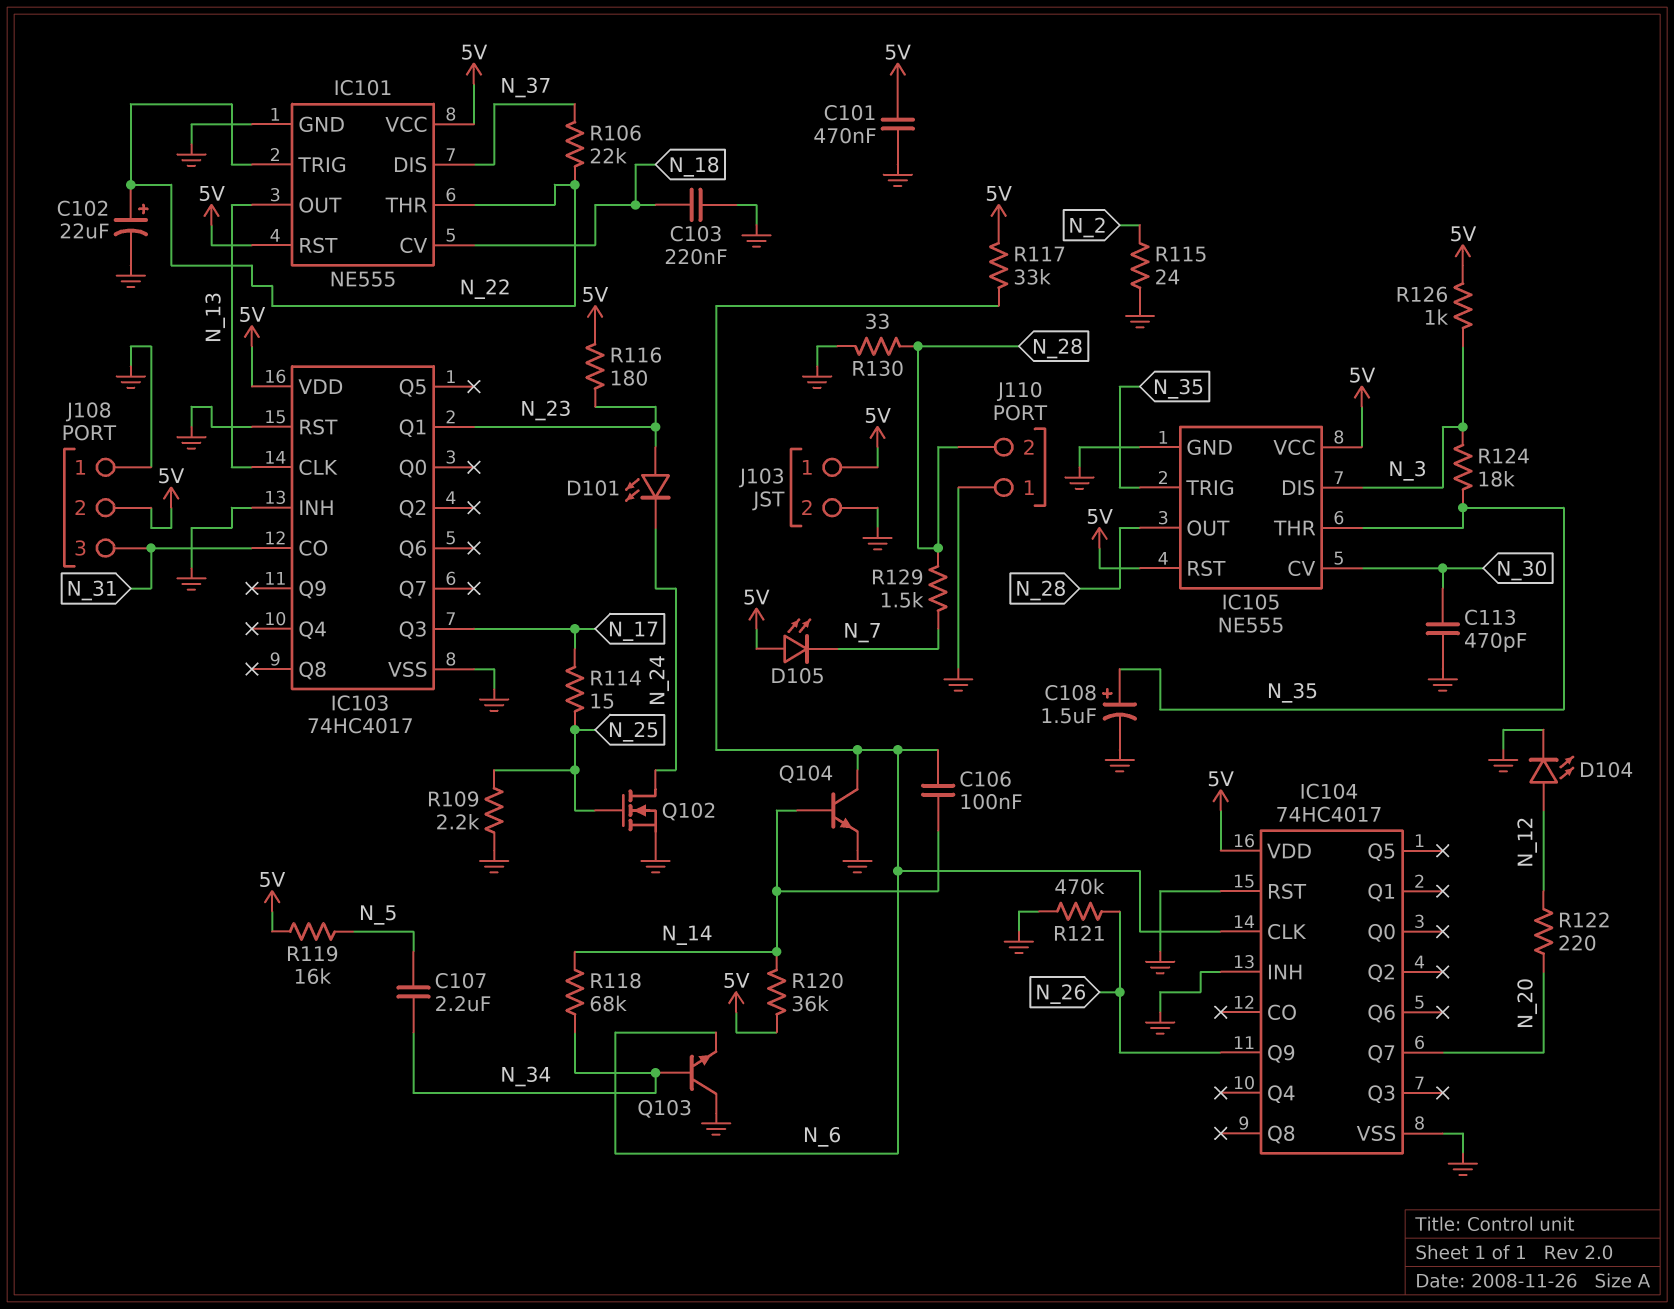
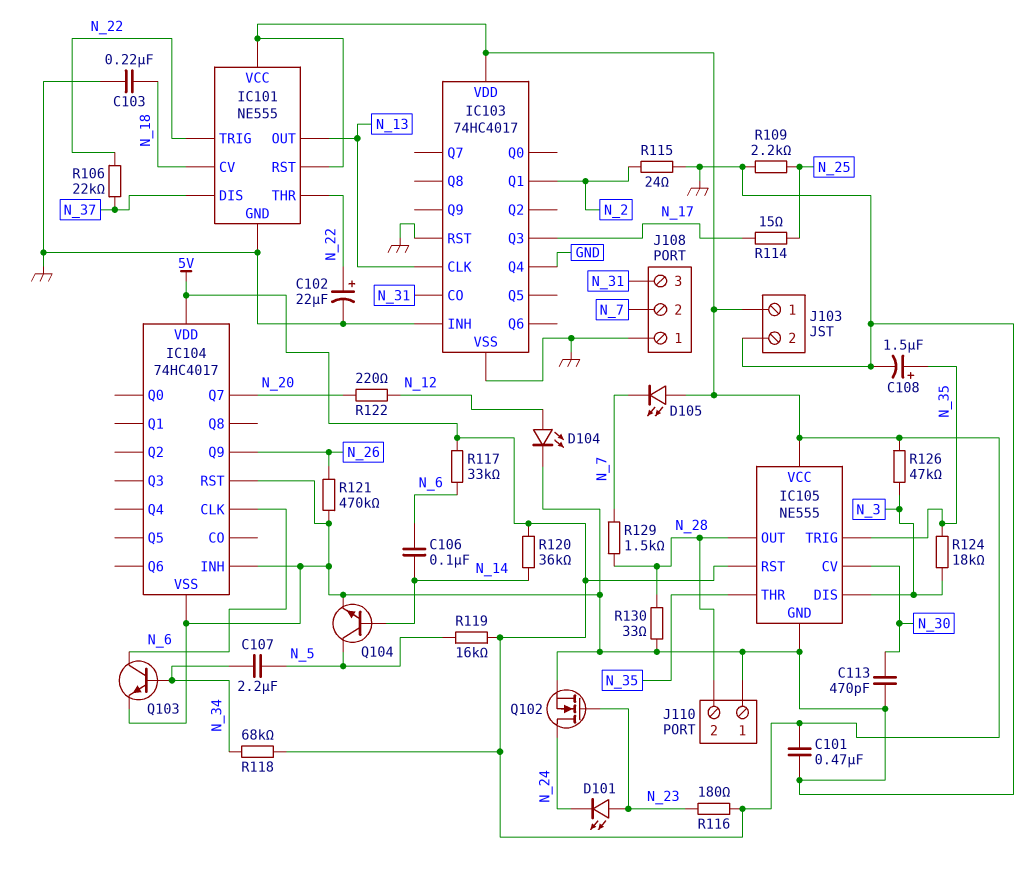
IC103 pin Q1: N_23 -> N_2
IC103 pin Q4: none -> GND
J108 pin 2: 5V -> N_7
Q102: NMOS (G N_25, D N_24, S GND) -> NMOS (G N_23, D N_24, S GND)
Q103: NPN (B N_34, C GND, E N_6) -> NPN (B N_34, C N_6, E GND)
Q104: NPN (B N_14, C N_6, E GND) -> NPN (B N_14, C N_5, E GND)
R118: 68k (N_14, N_34) -> 68k (5V, N_34)
R126: 1k (5V, N_3) -> 47k (5V, N_3)

